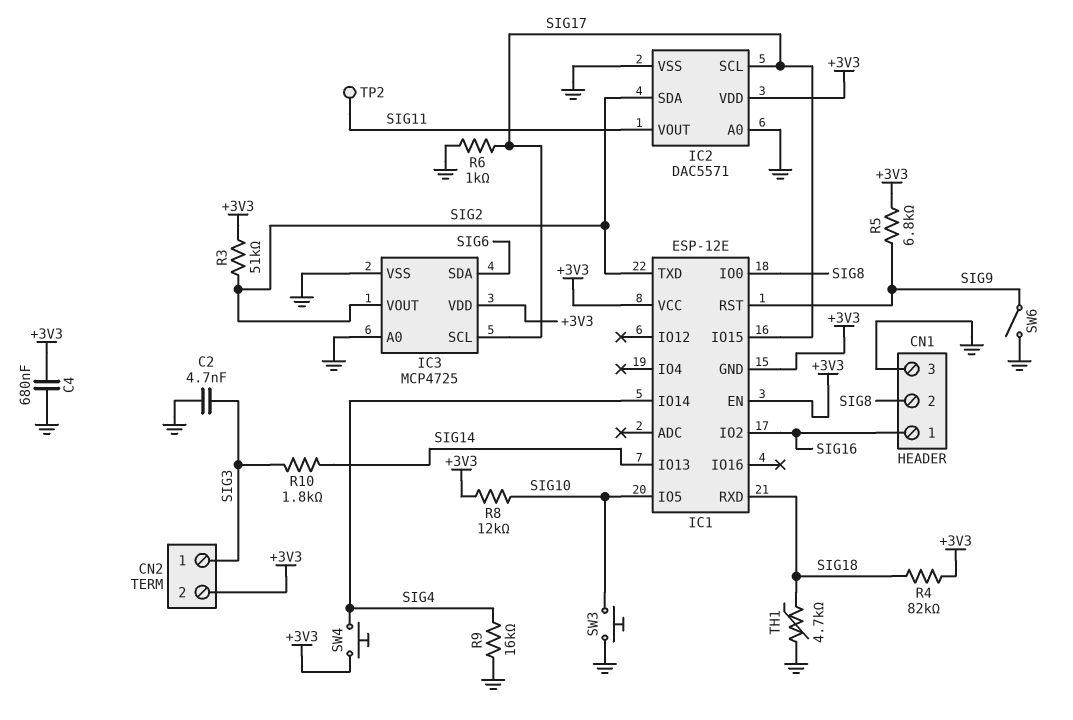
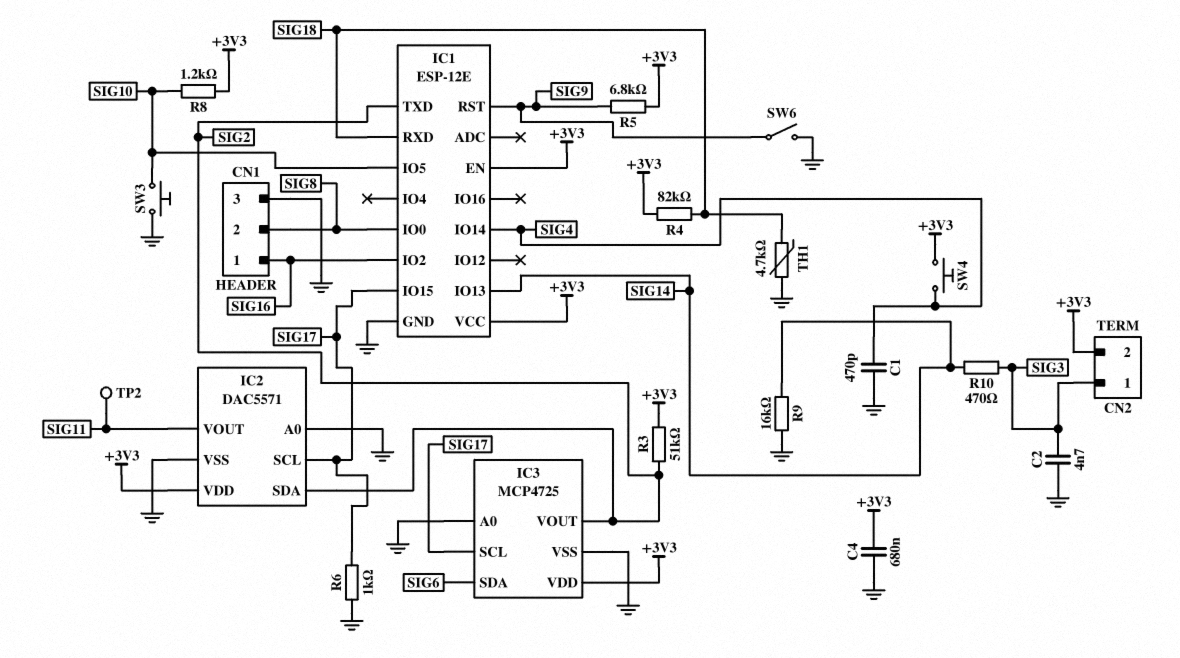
C1: none -> 470pF (GND, SIG4)
IC1 pin GND: +3V3 -> GND
R8: 12k (+3V3, SIG10) -> 1.2k (+3V3, SIG10)
R9: 16k (GND, SIG4) -> 16k (GND, SIG14)
R10: 1.8k (SIG3, SIG14) -> 470 (SIG3, SIG14)

